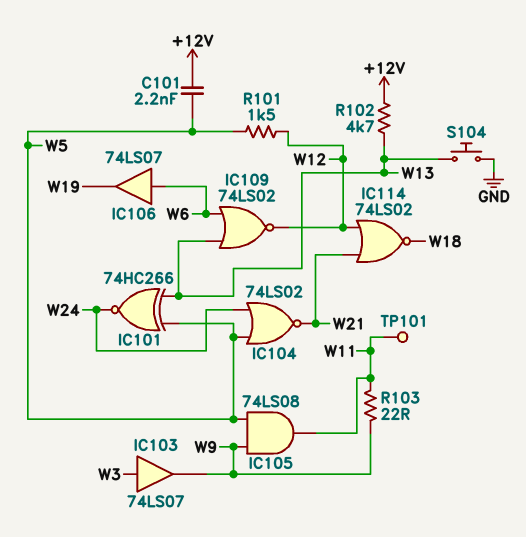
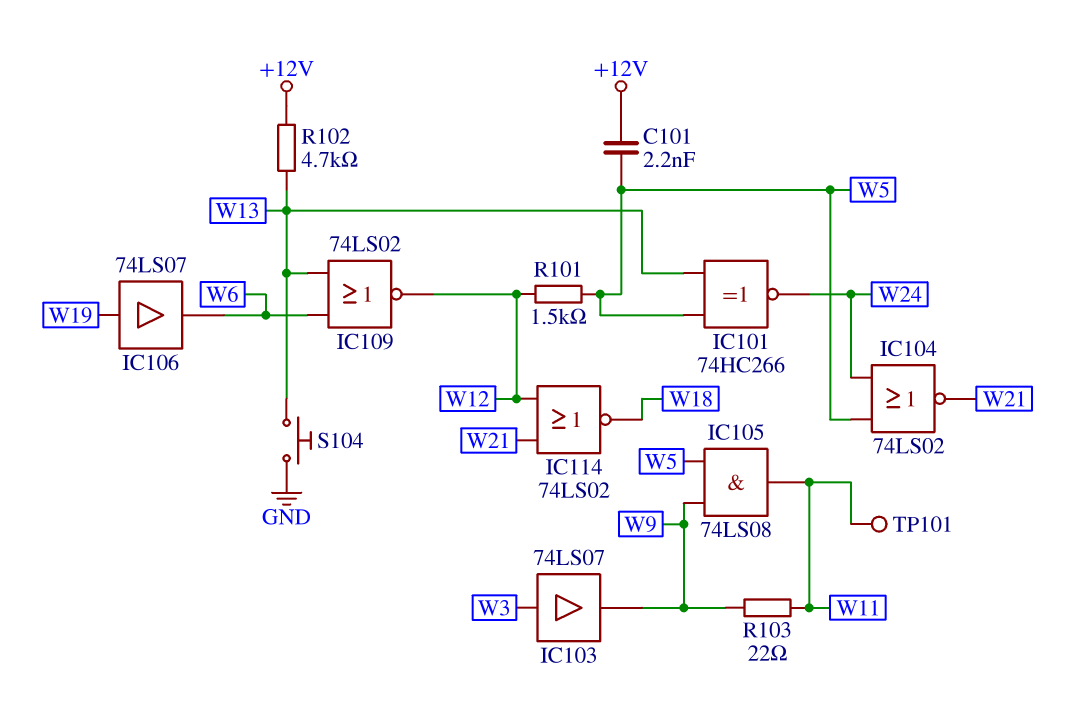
IC106: buffer 74LS07 (in W6, out W19) -> buffer 74LS07 (in W19, out W6)

